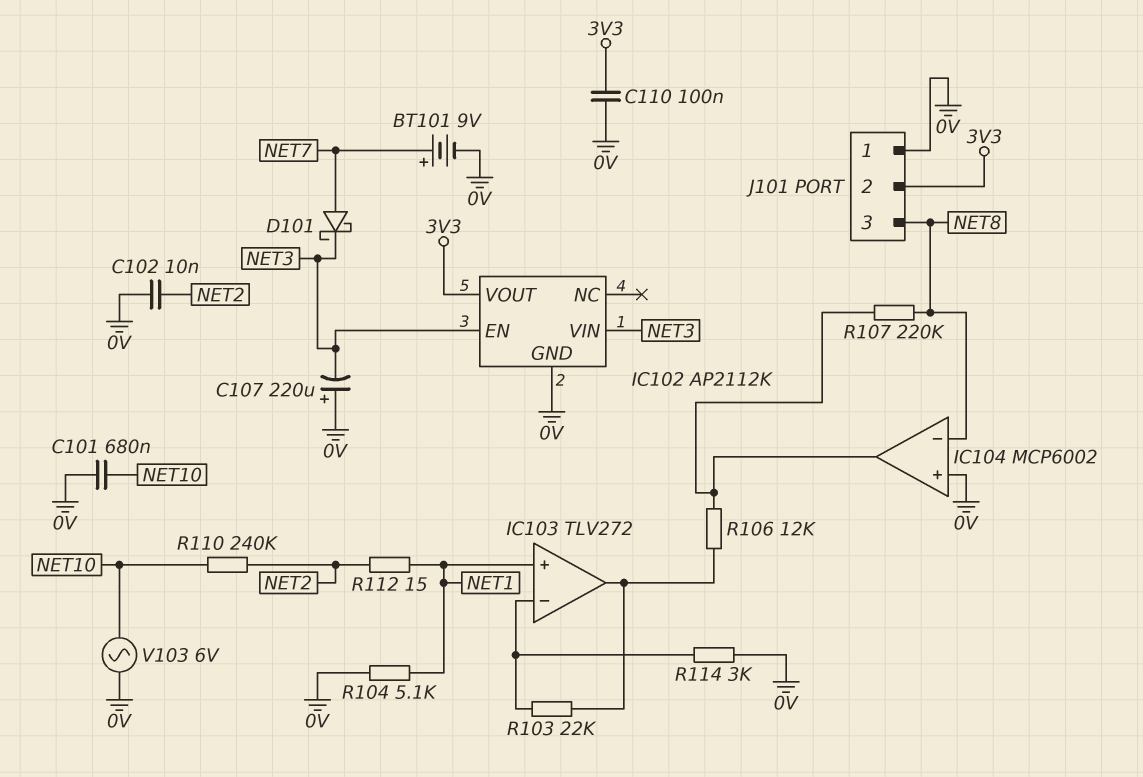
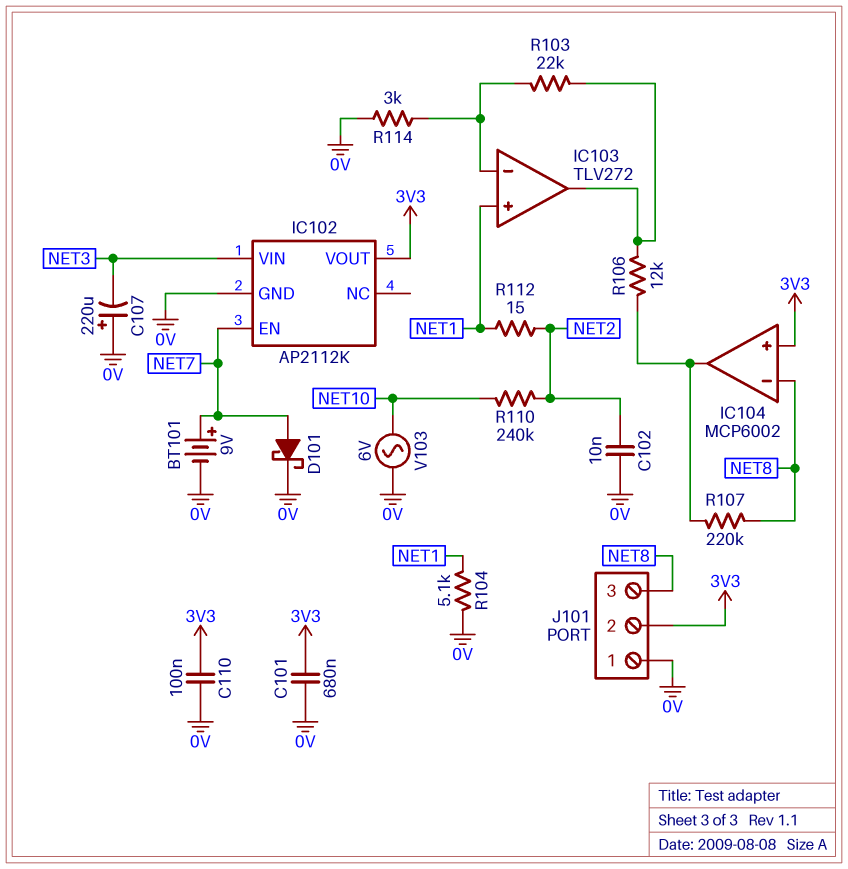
C101: 680nF (0V, NET10) -> 680nF (0V, 3V3)
D101: schottky (A NET7, K NET3) -> schottky (A NET7, K 0V)
IC102 pin EN: NET3 -> NET7
IC104 pin in+: 0V -> 3V3

